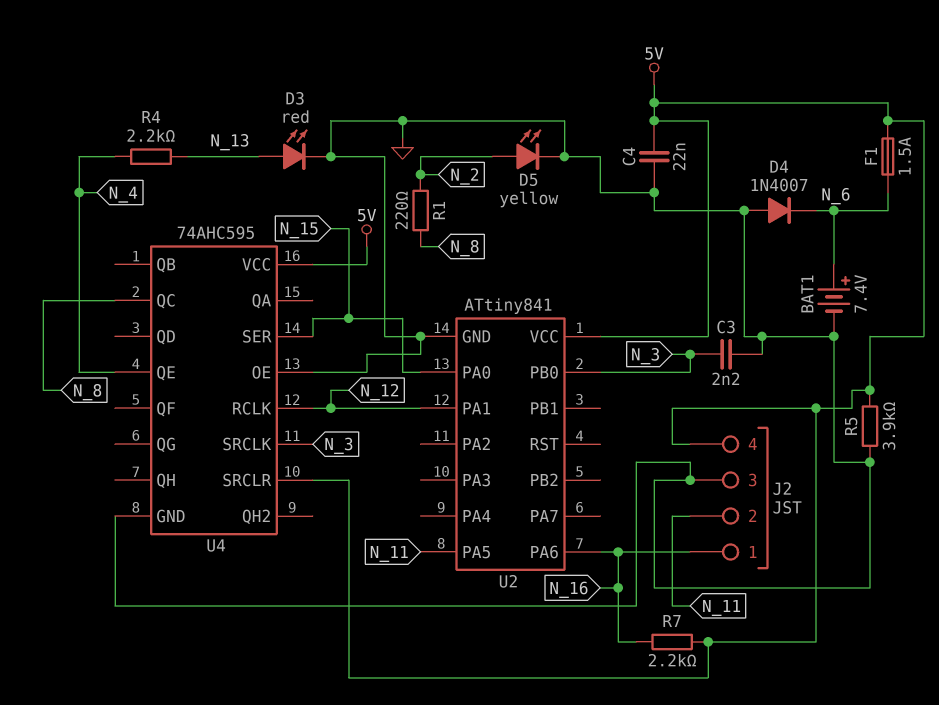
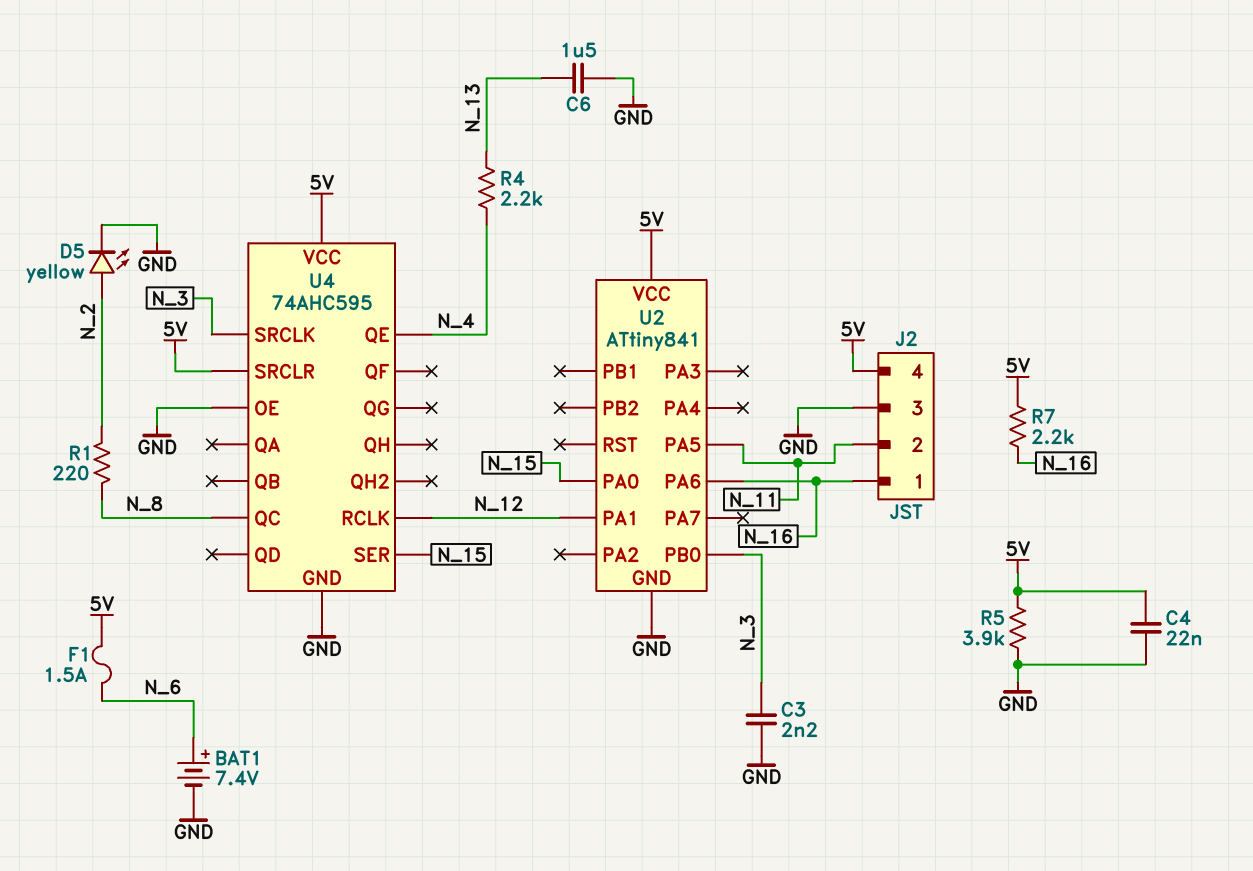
C6: none -> 1.5uF (GND, N_13)
D3: LED red (A N_13, K GND) -> none
D4: diode 1N4007 (A GND, K N_6) -> none

